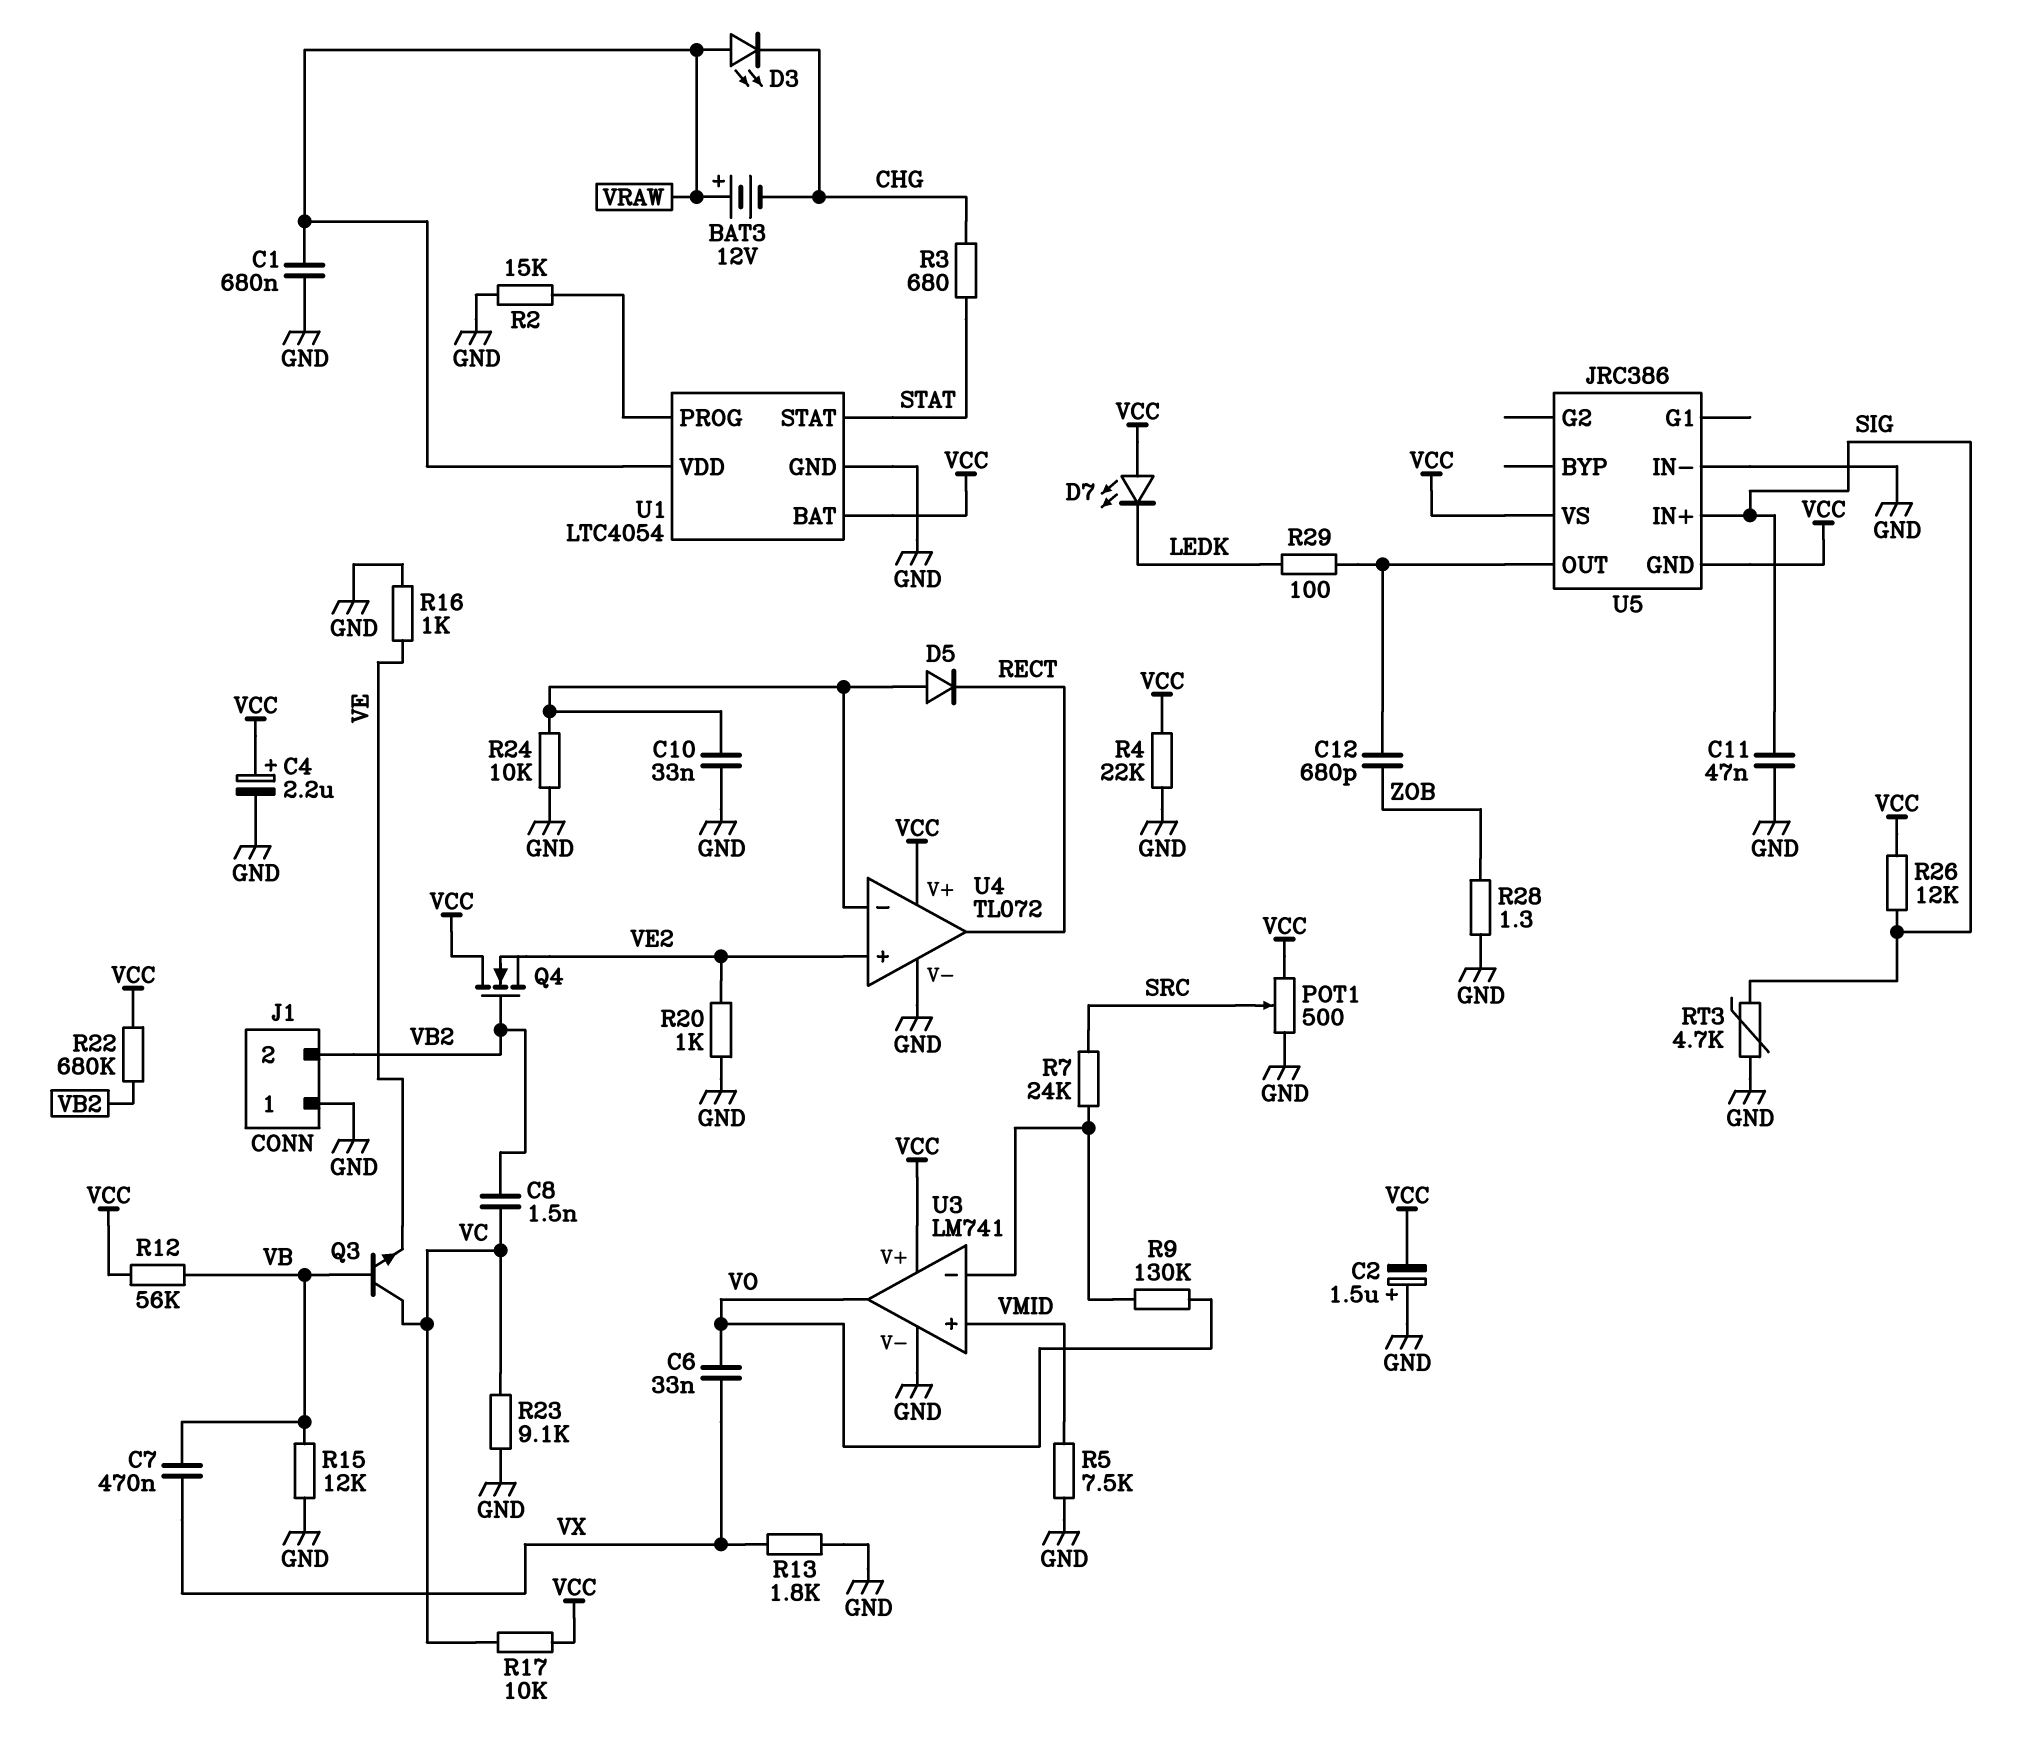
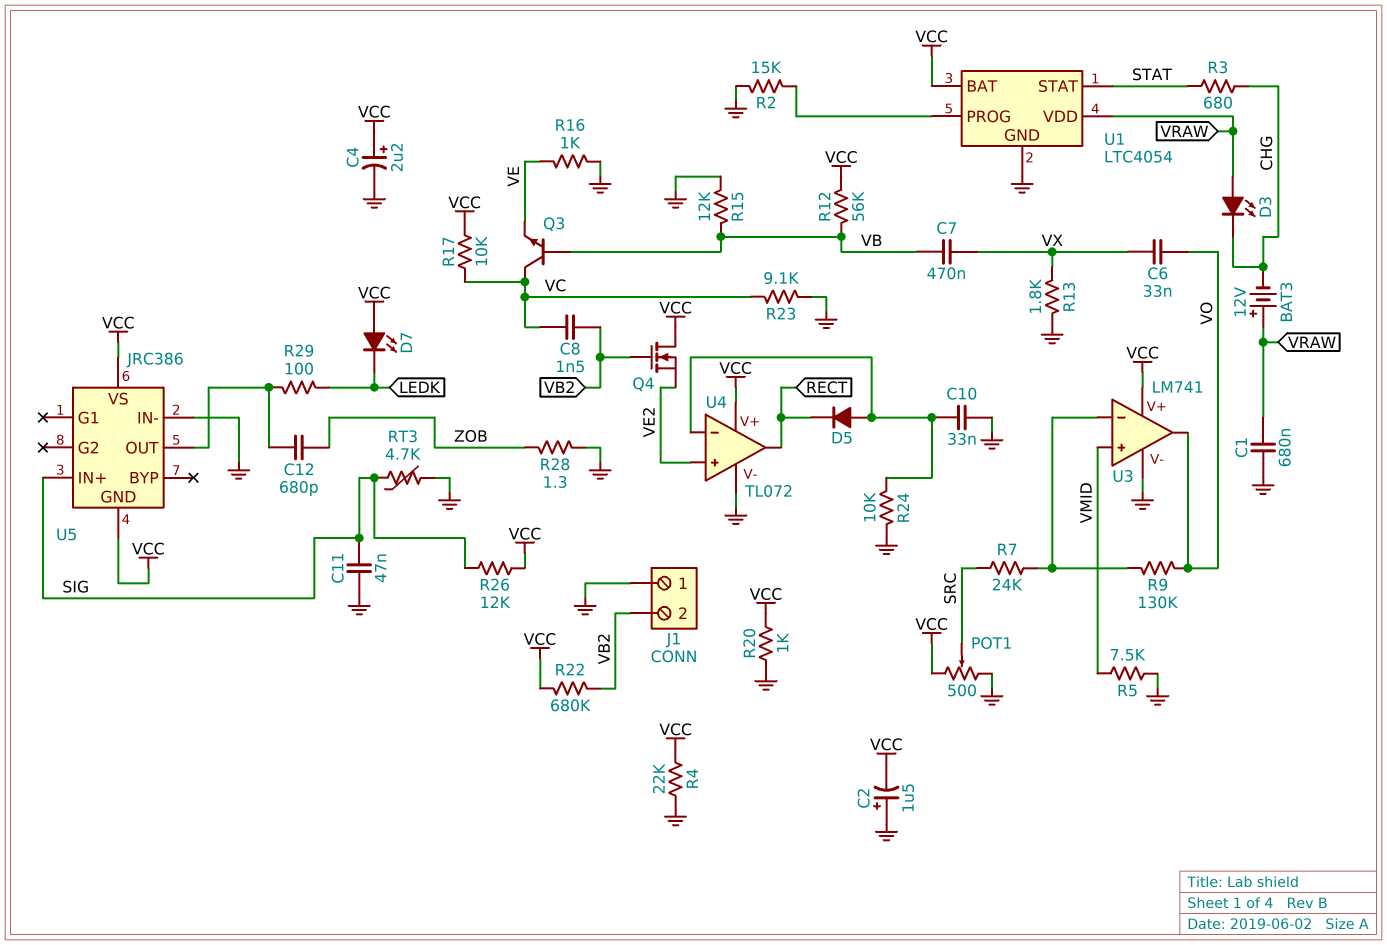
R20: 1k (GND, VE2) -> 1k (GND, VCC)

